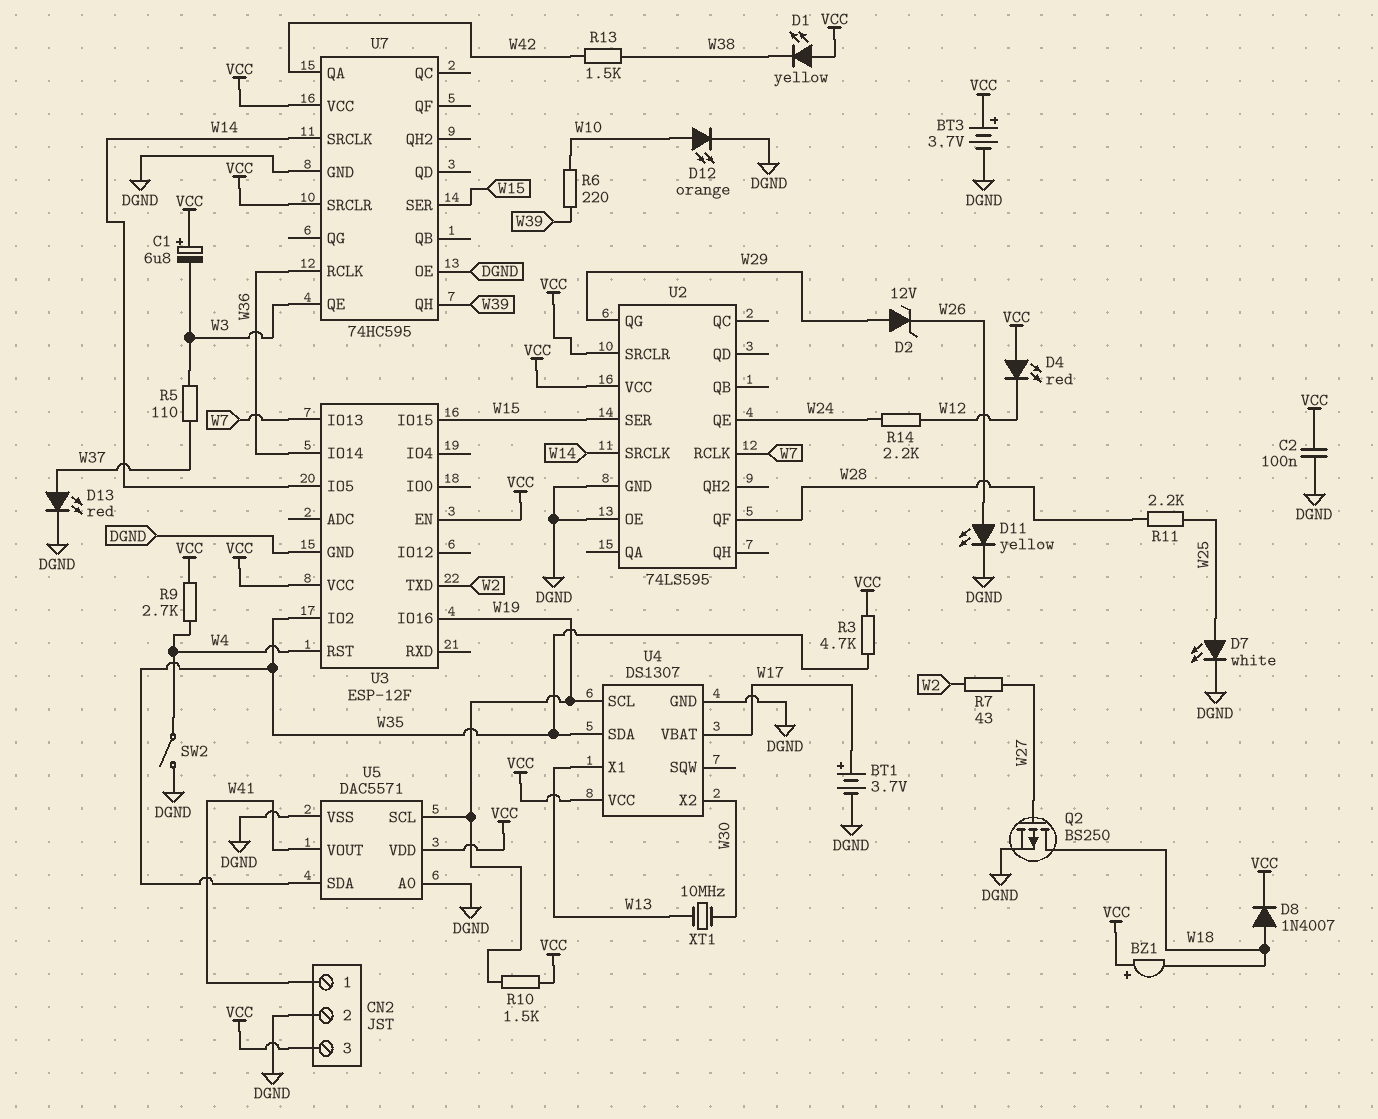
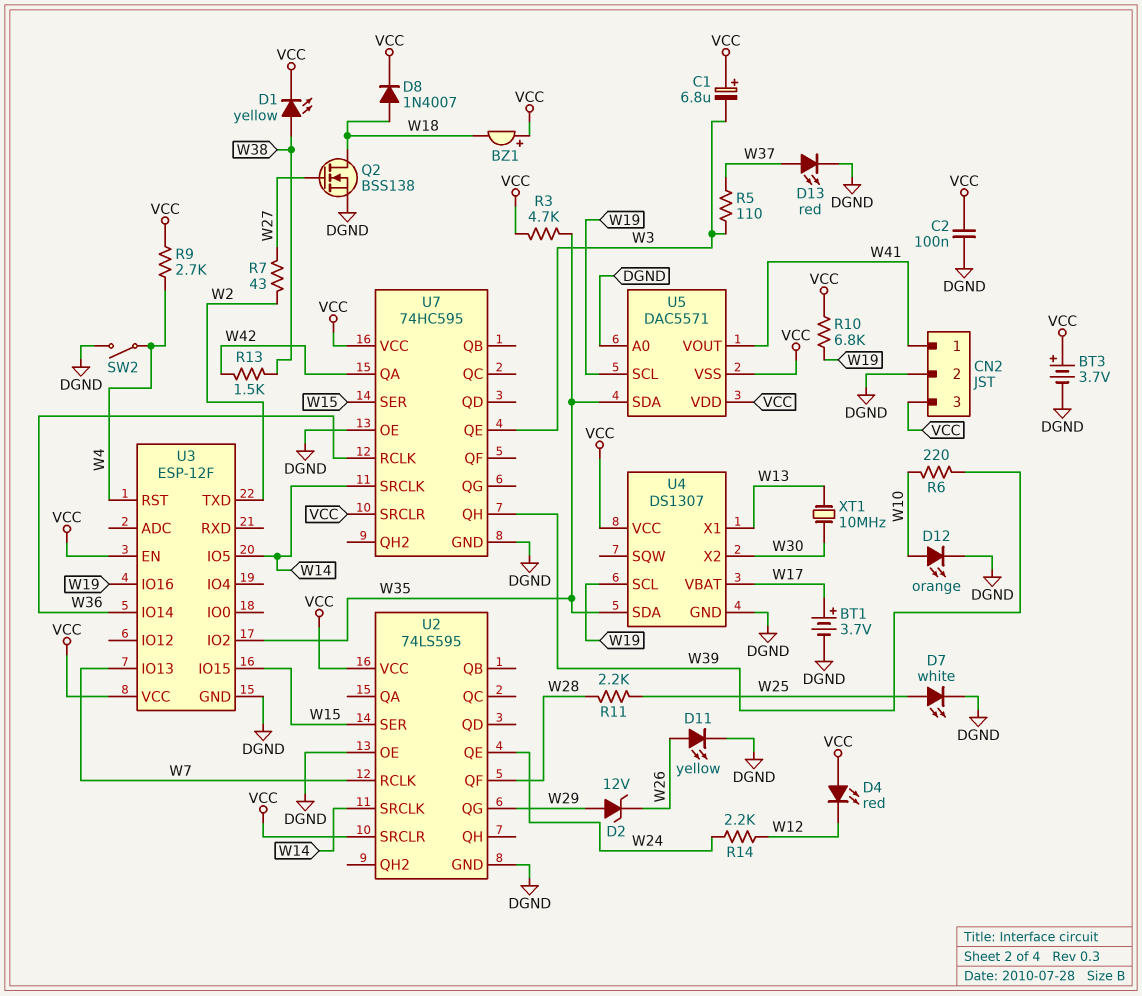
D1: LED yellow (A VCC, K W38) -> LED yellow (A W38, K VCC)
Q2: PMOS BS250 (G W27, D W18, S DGND) -> NMOS BSS138 (G W27, D W18, S DGND)
R10: 1.5k (VCC, W19) -> 6.8k (VCC, W19)
U5 pin VSS: DGND -> VCC

